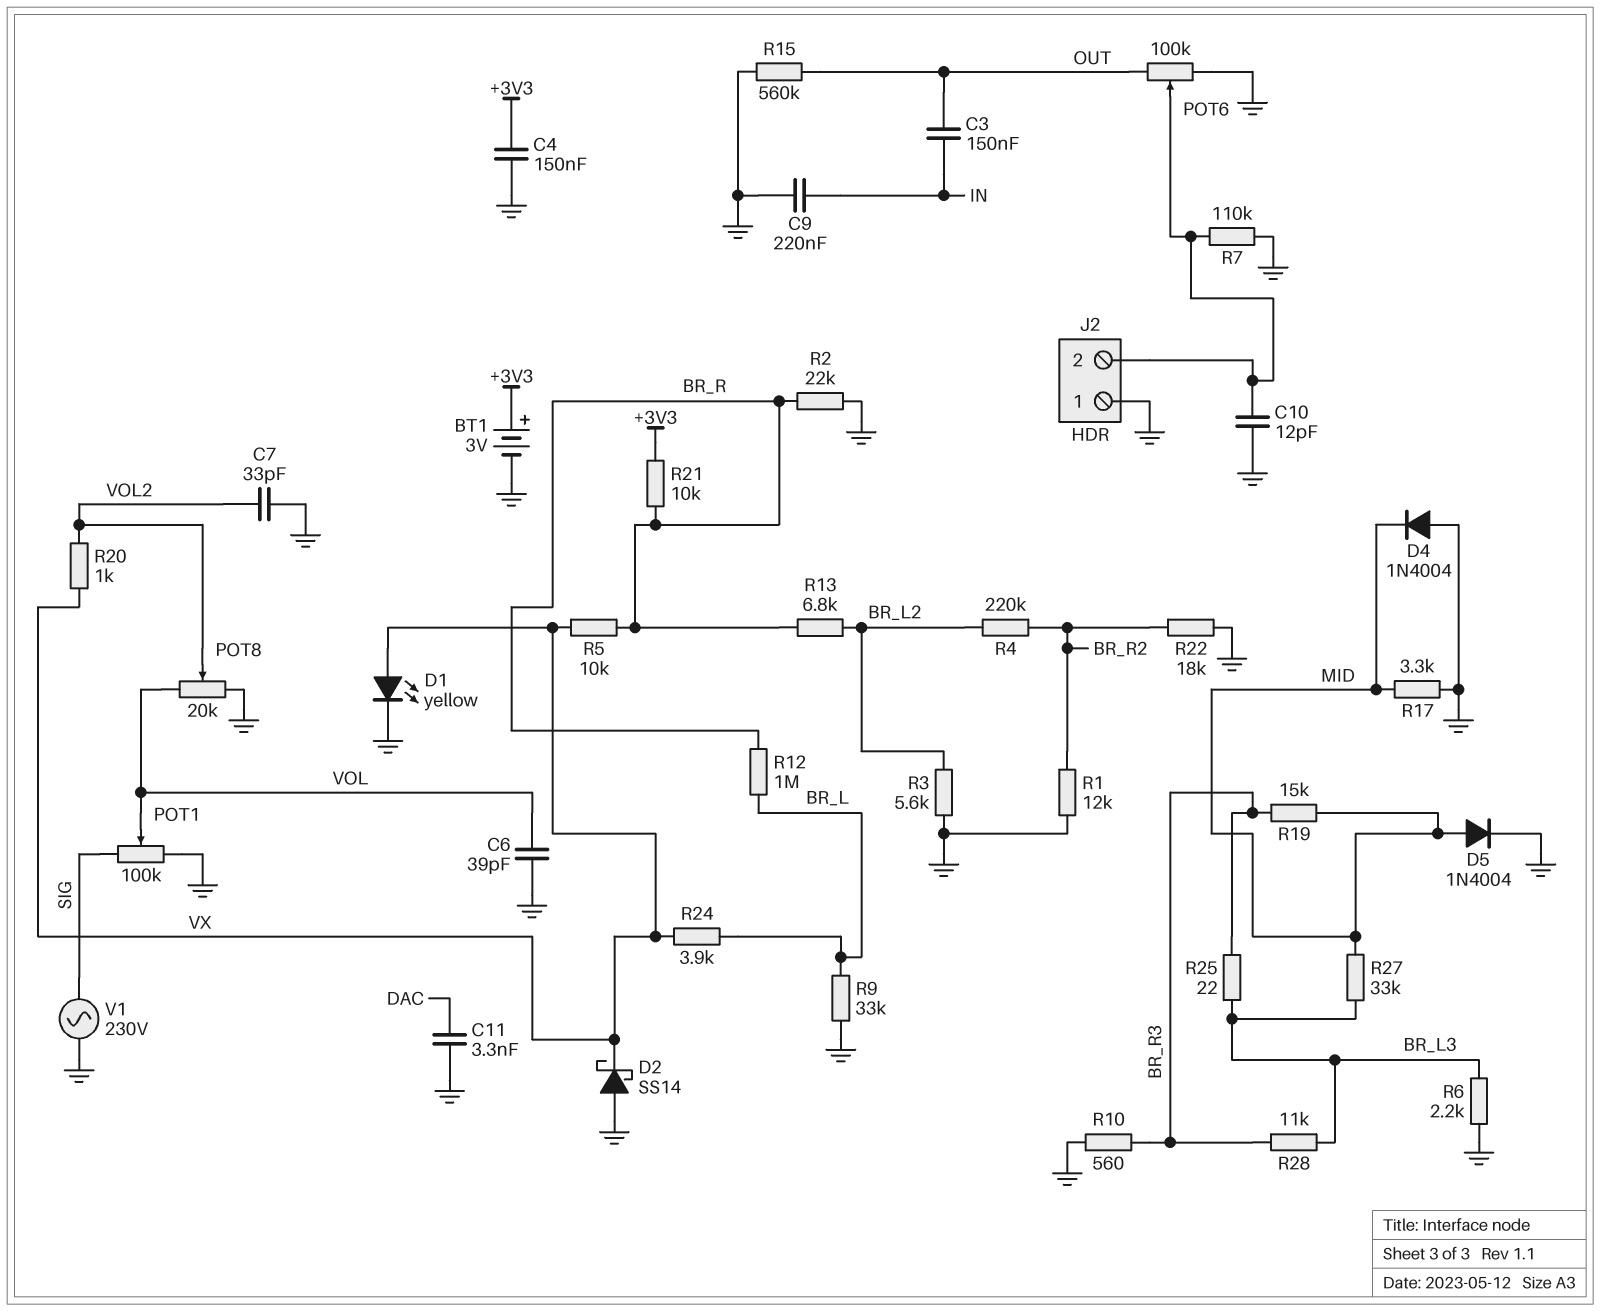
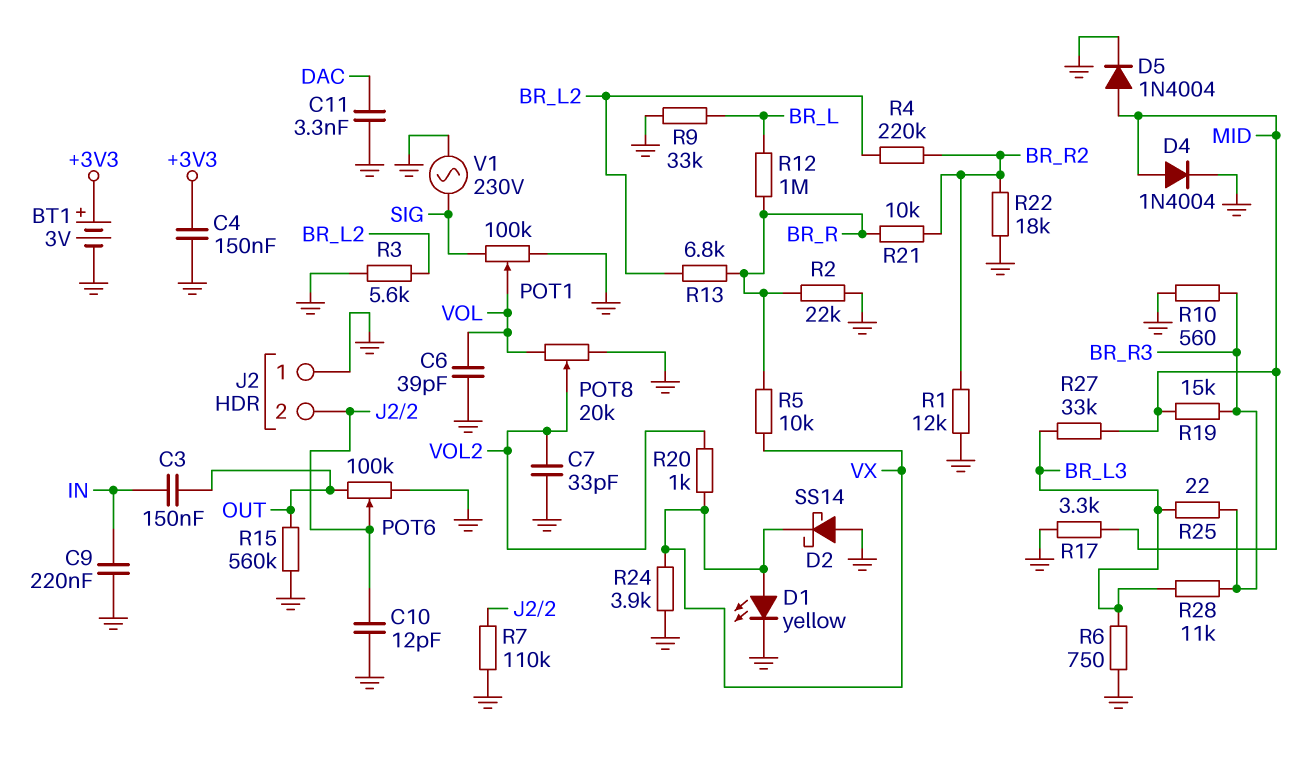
D4: diode 1N4004 (A GND, K MID) -> diode 1N4004 (A MID, K GND)
R6: 2.2k (BR_L3, GND) -> 750 (BR_L3, GND)
R21: 10k (+3V3, BR_R) -> 10k (BR_R, BR_R2)
R24: 3.9k (BR_L, VX) -> 3.9k (GND, VX)

